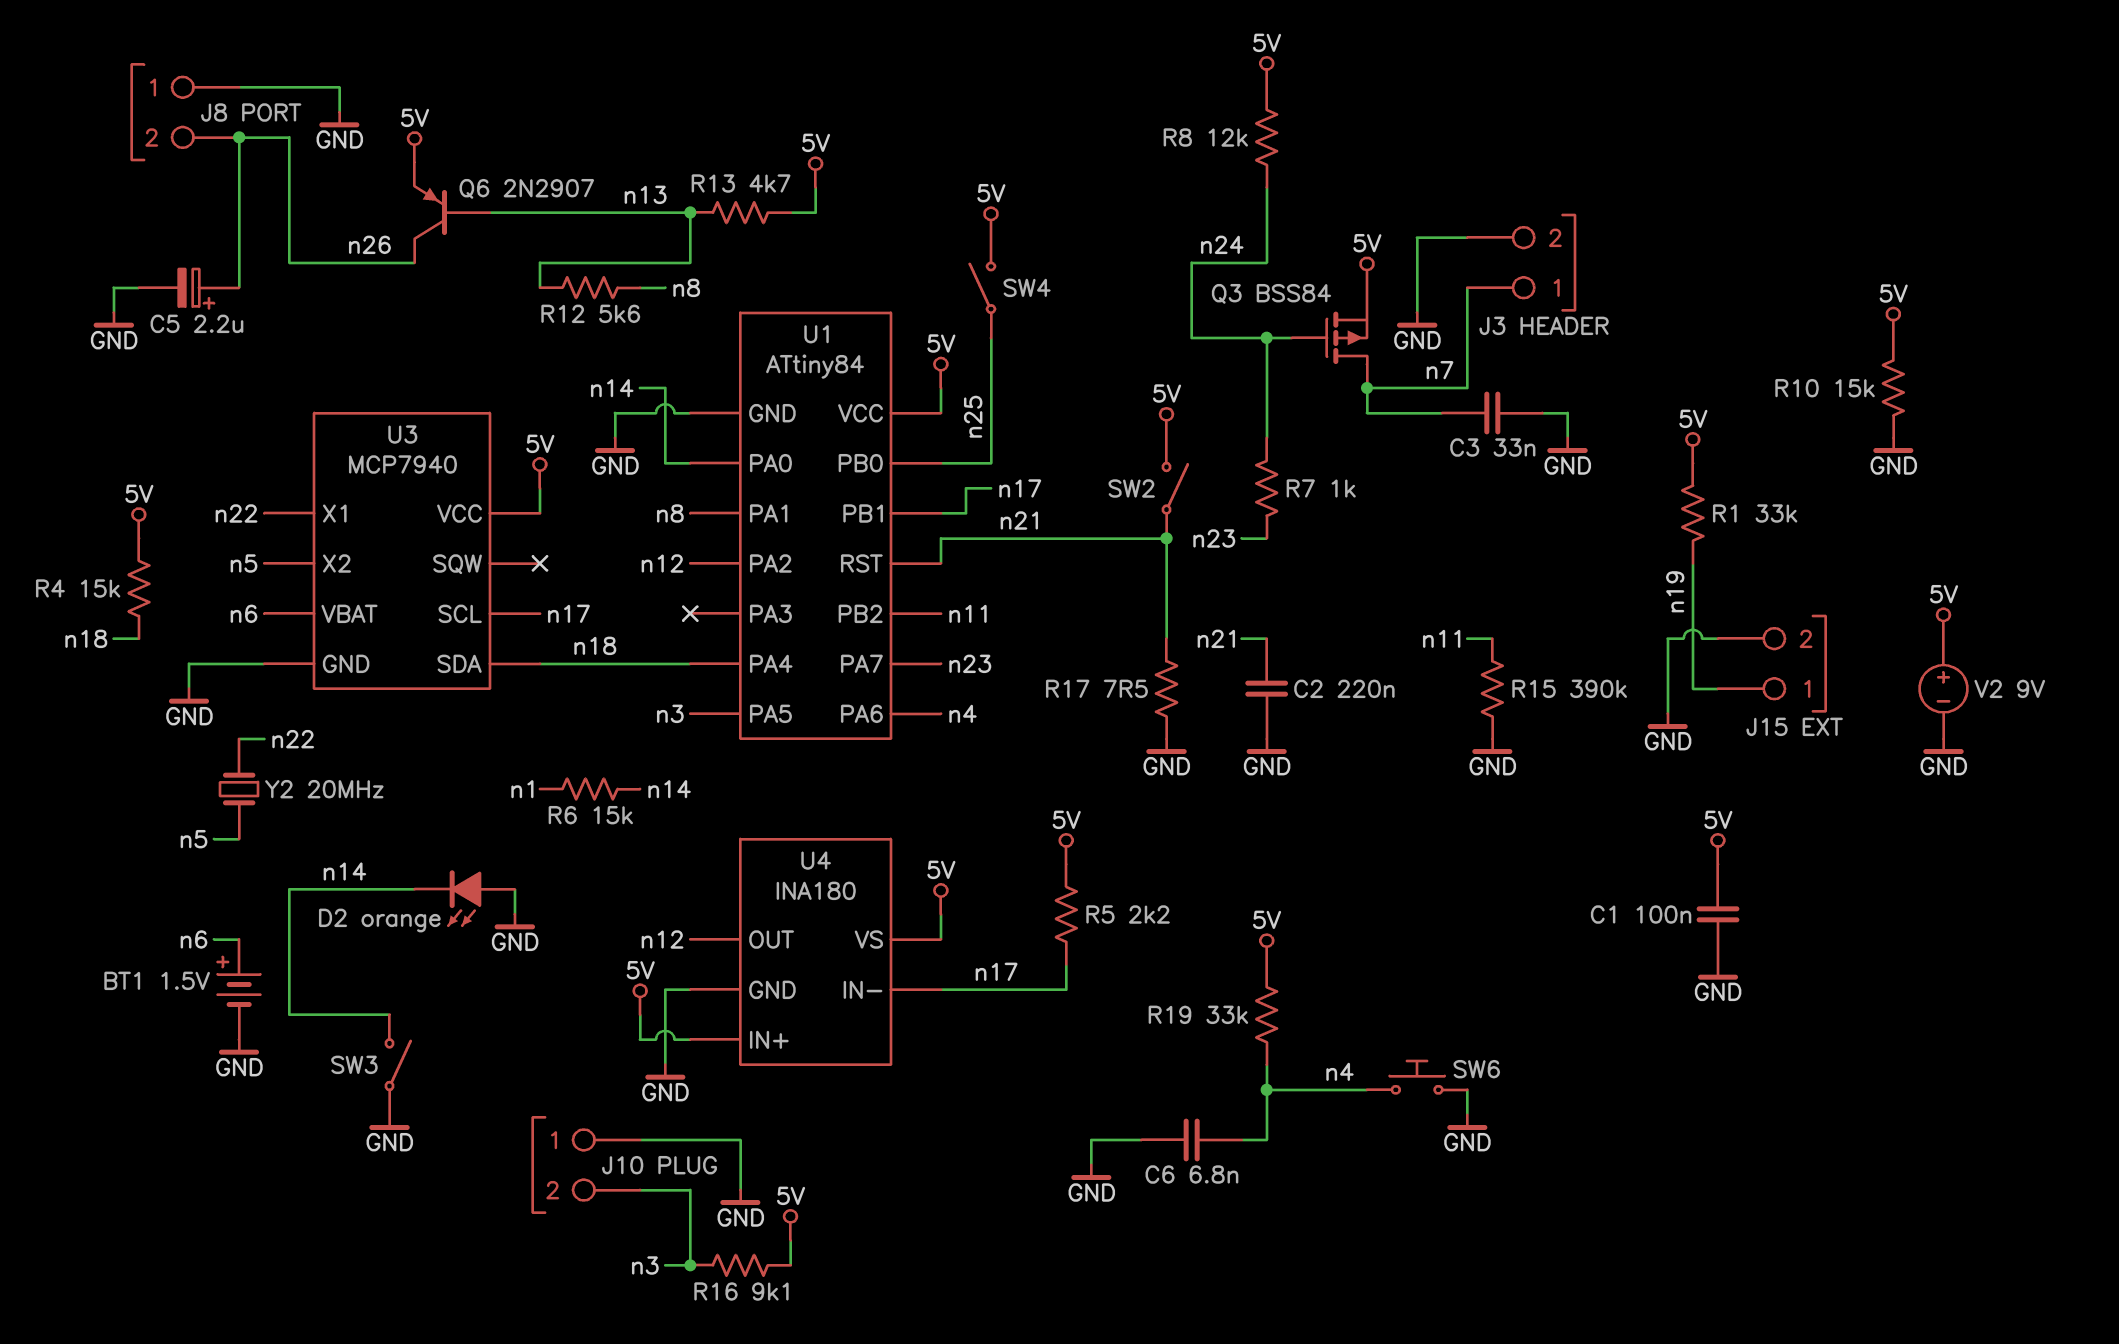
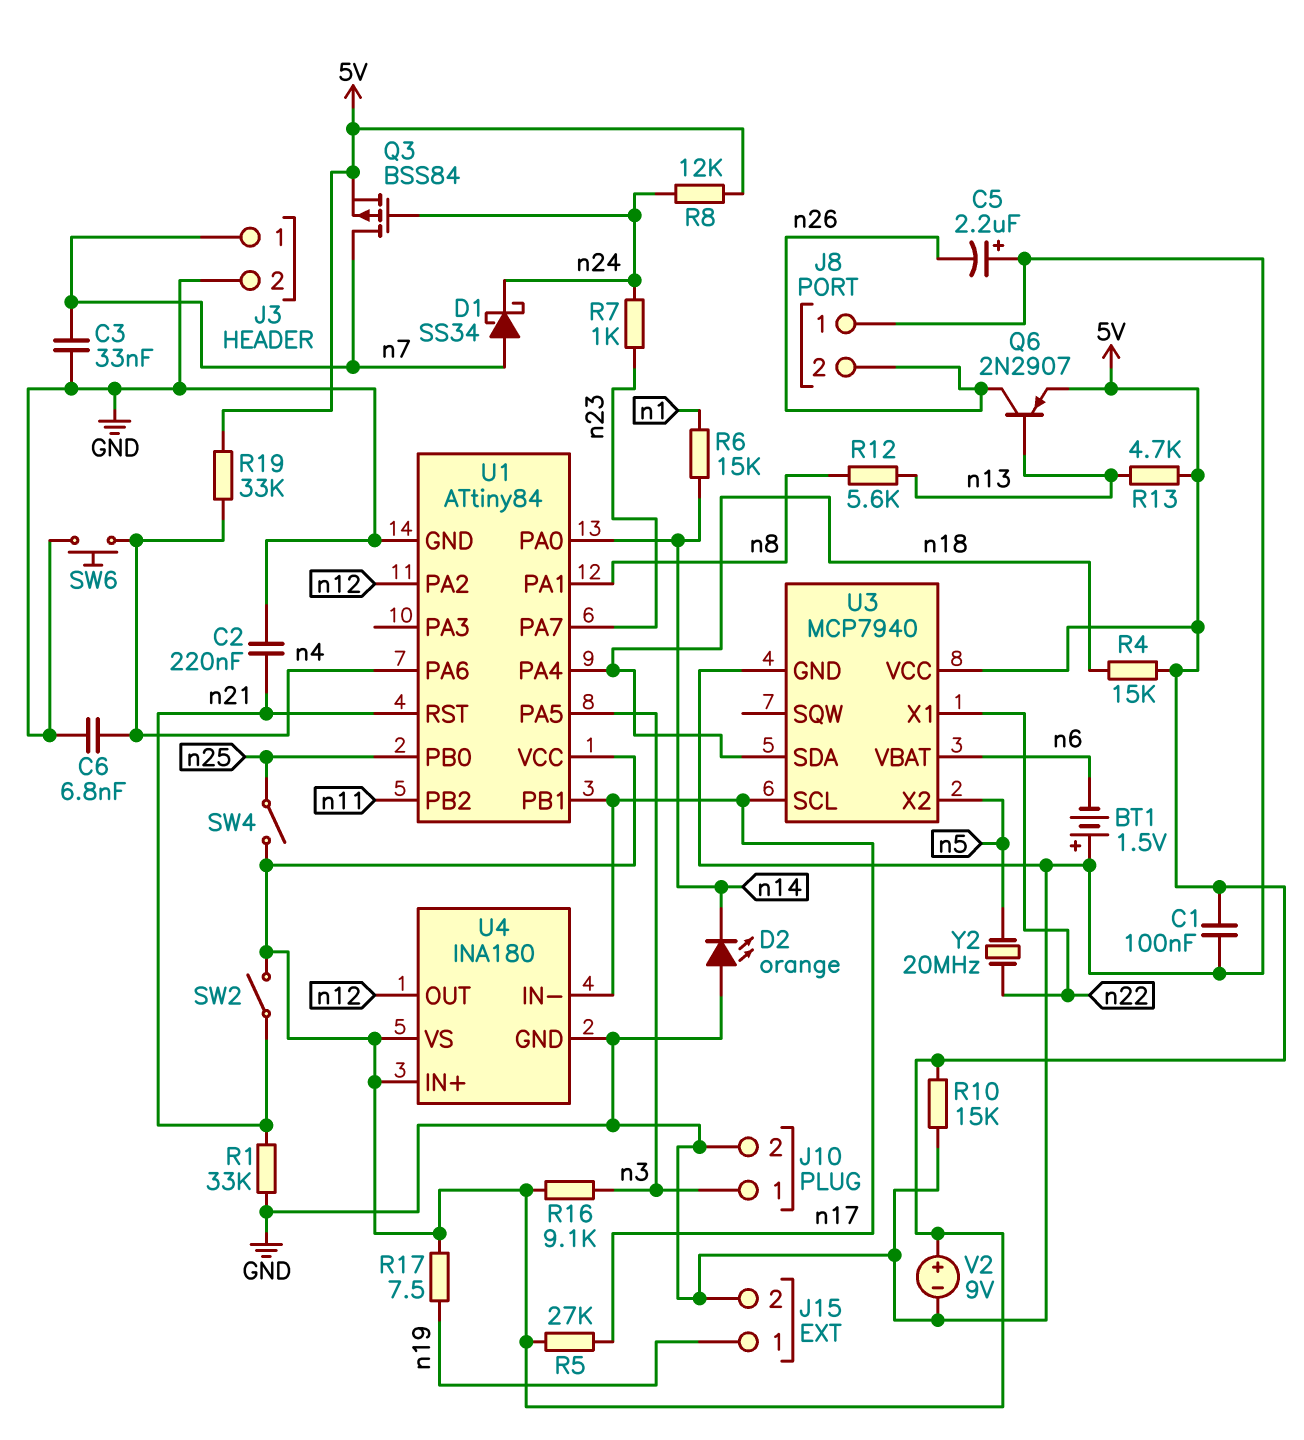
BT1: 1.5V (plus n6, minus GND) -> 1.5V (plus GND, minus n6)
C5: 2.2uF (plus n26, minus GND) -> 2.2uF (plus GND, minus n26)
D1: none -> schottky SS34 (A n7, K n24)
J10 pin 1: GND -> n3
J10 pin 2: n3 -> GND
R1: 33k (5V, n19) -> 33k (GND, n21)
R5: 2.2k (5V, n17) -> 27k (5V, n17)
R15: 390k (GND, n11) -> none
R17: 7.5 (GND, n21) -> 7.5 (5V, n19)
SW3: switch (GND, n14) -> none

